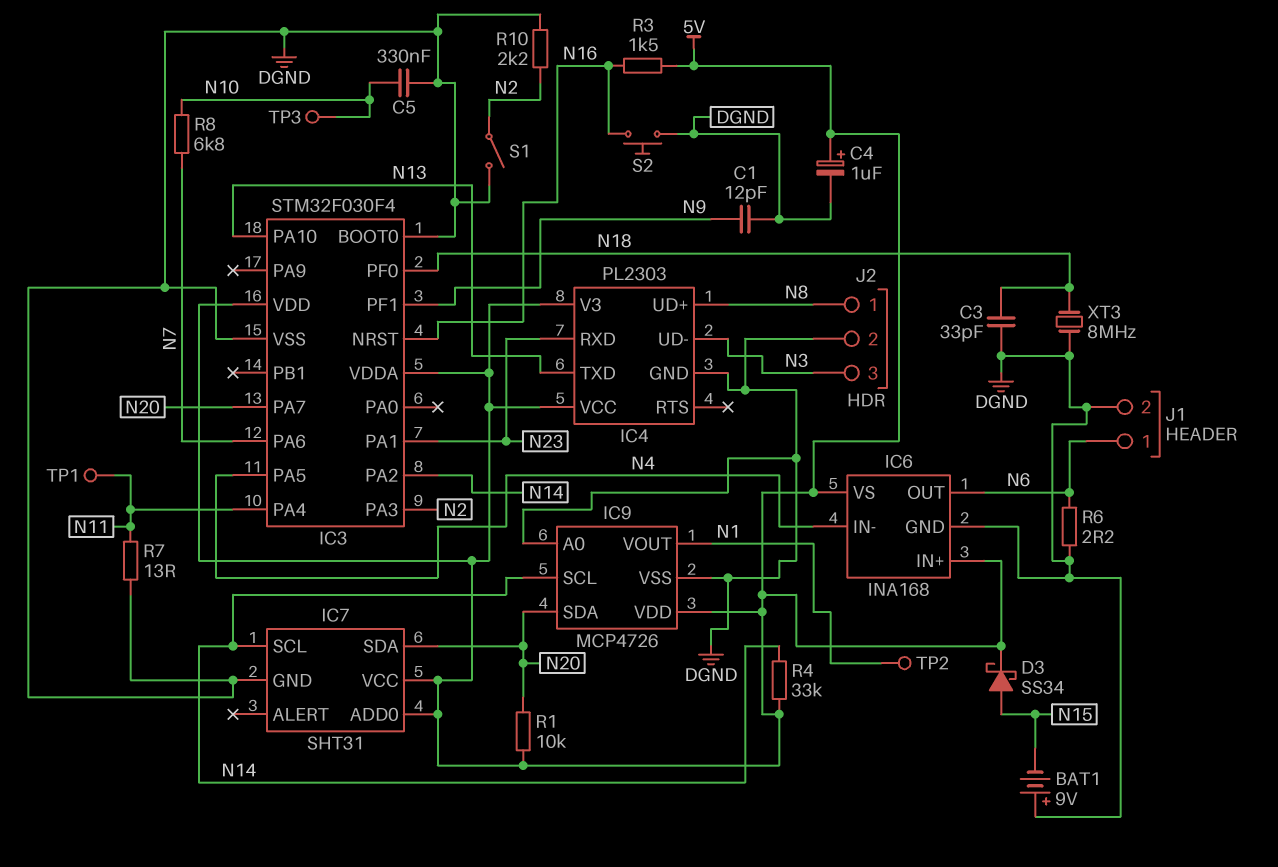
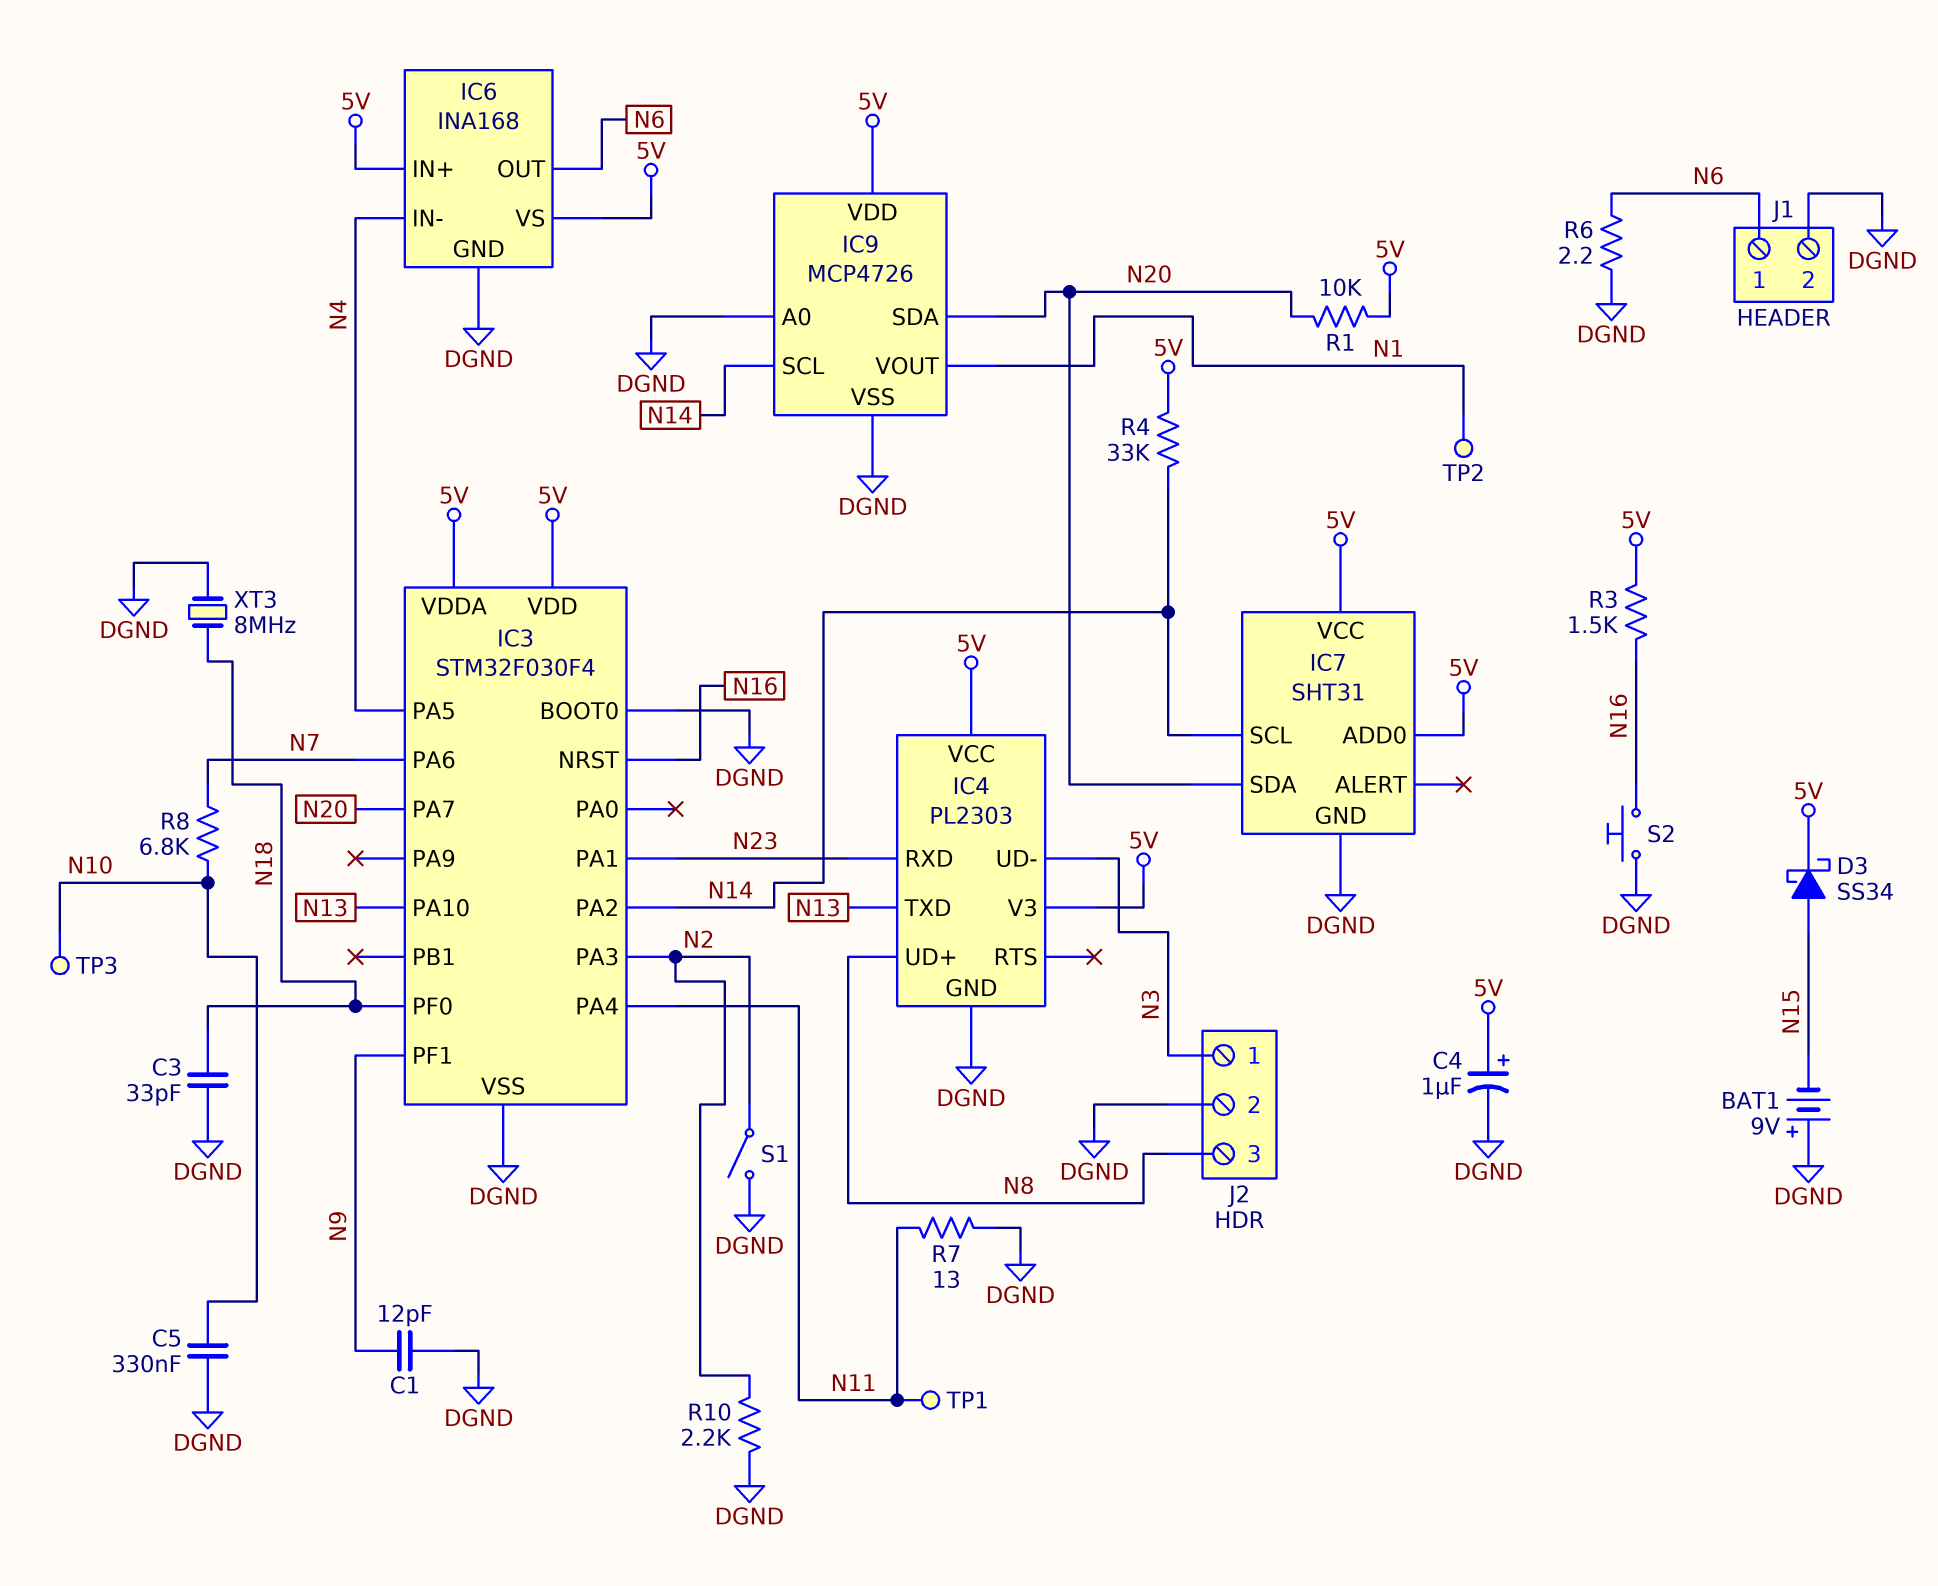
J2 pin 1: N8 -> N3
J2 pin 3: N3 -> N8

